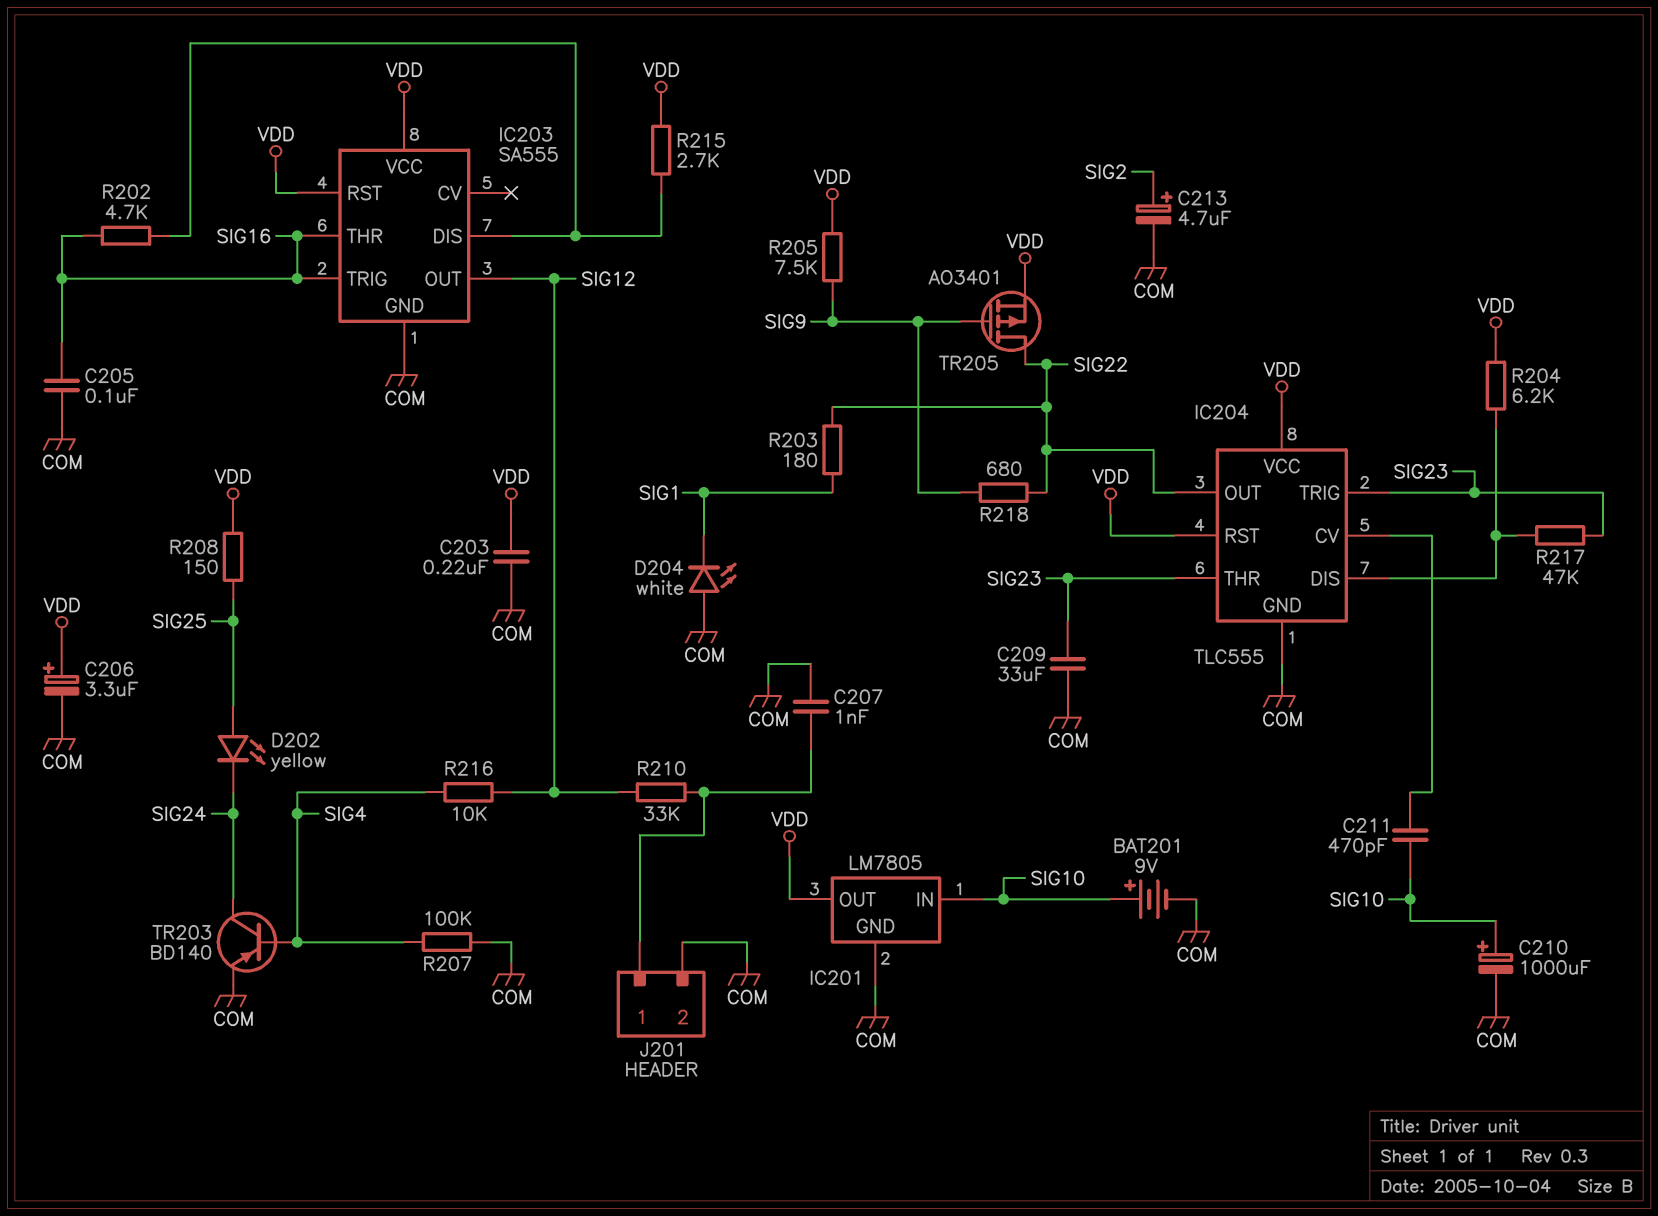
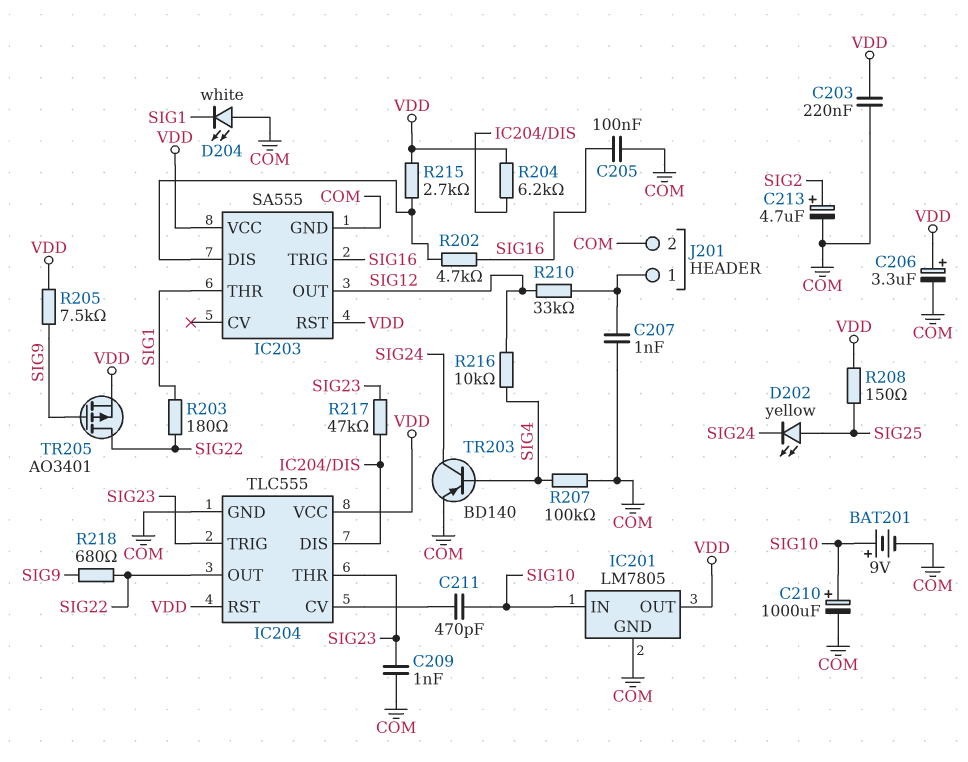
C209: 33uF (COM, SIG23) -> 1nF (COM, SIG23)
IC203 pin THR: SIG16 -> SIG1

